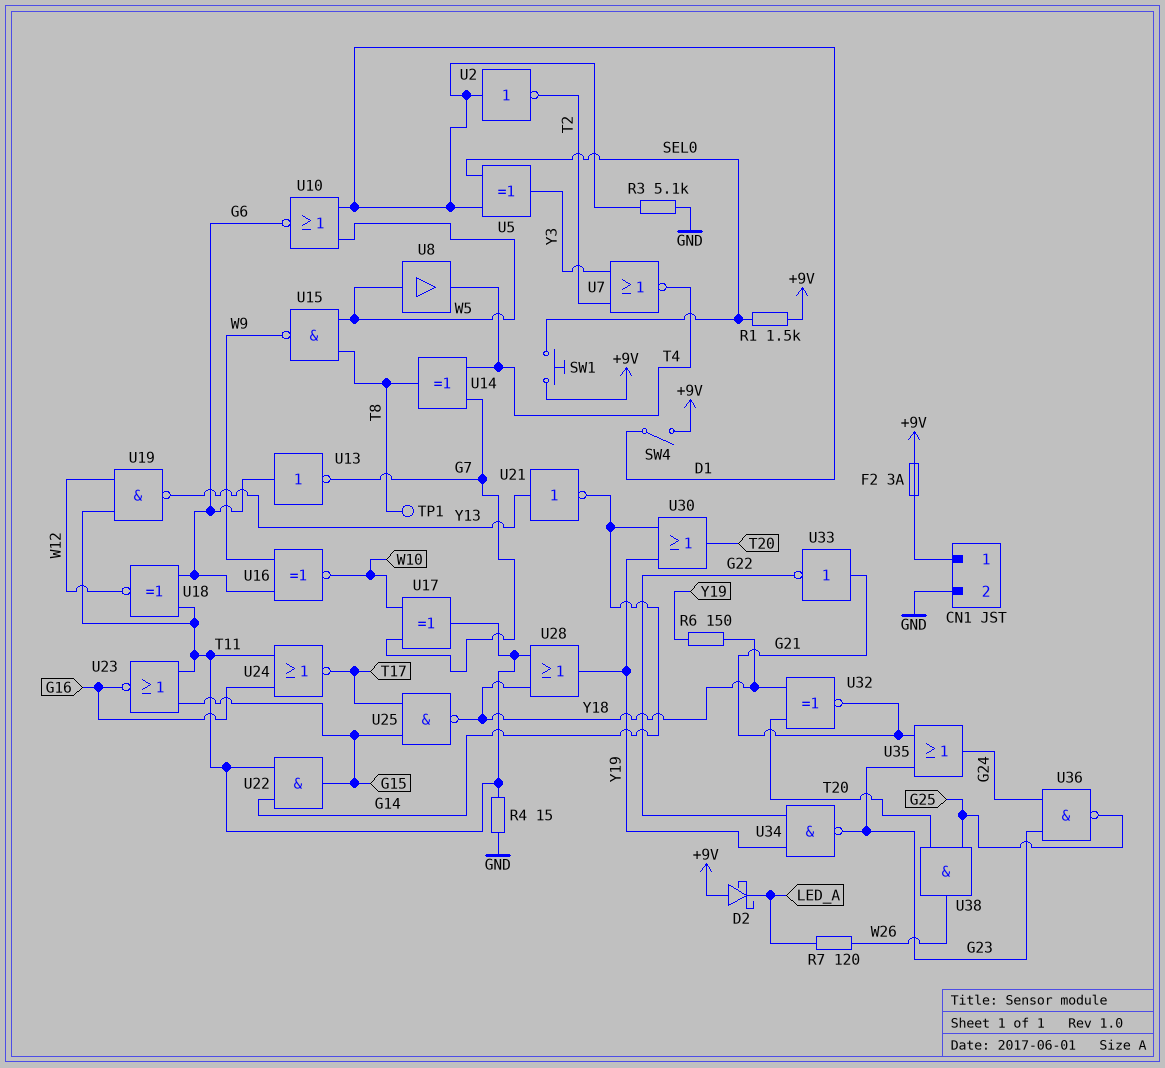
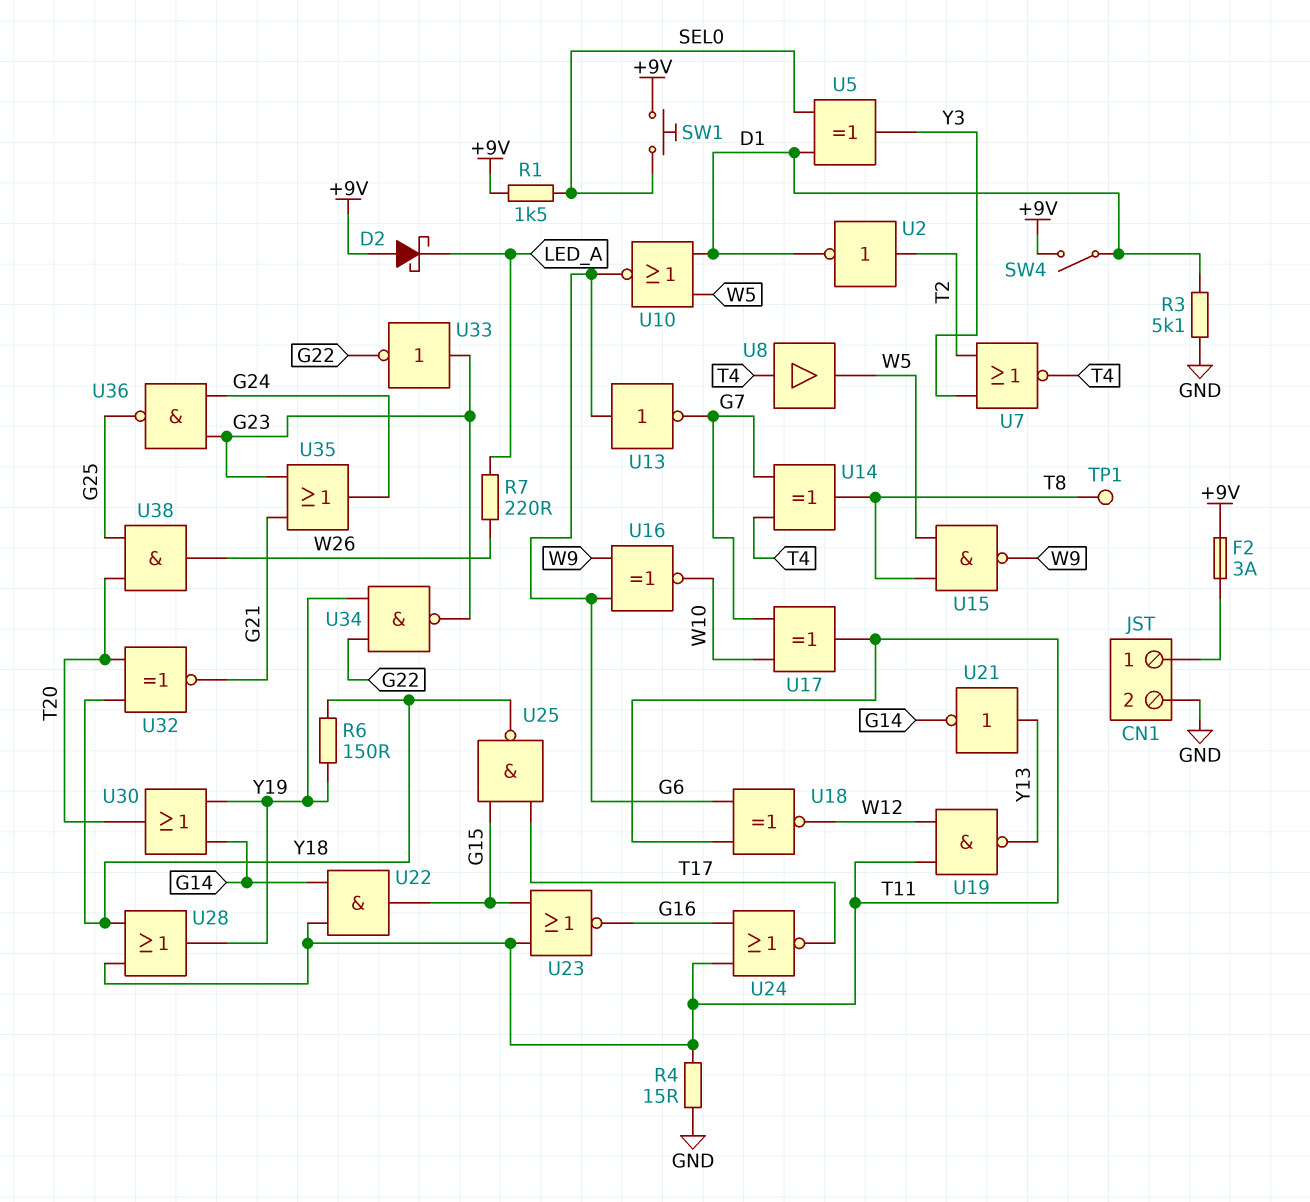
R7: 120 (LED_A, W26) -> 220 (LED_A, W26)
U2: NOT (in D1, out T2) -> NOT (in T2, out D1)
U8: buffer (in W5, out T4) -> buffer (in T4, out W5)
U33: NOT (in G21, out G22) -> NOT (in G23, out G22)

